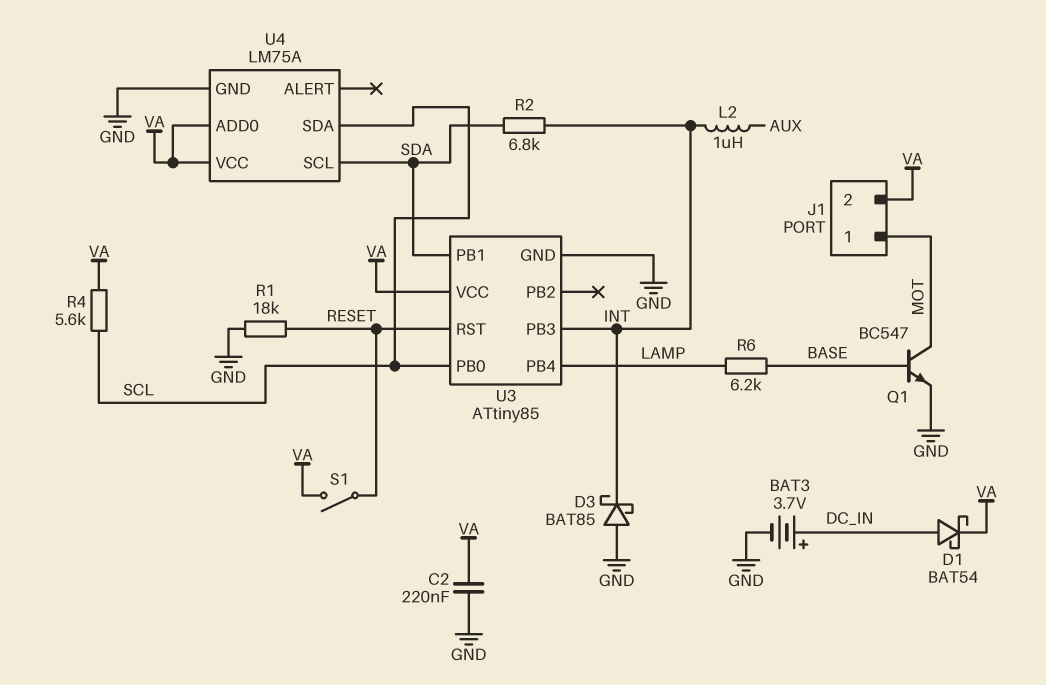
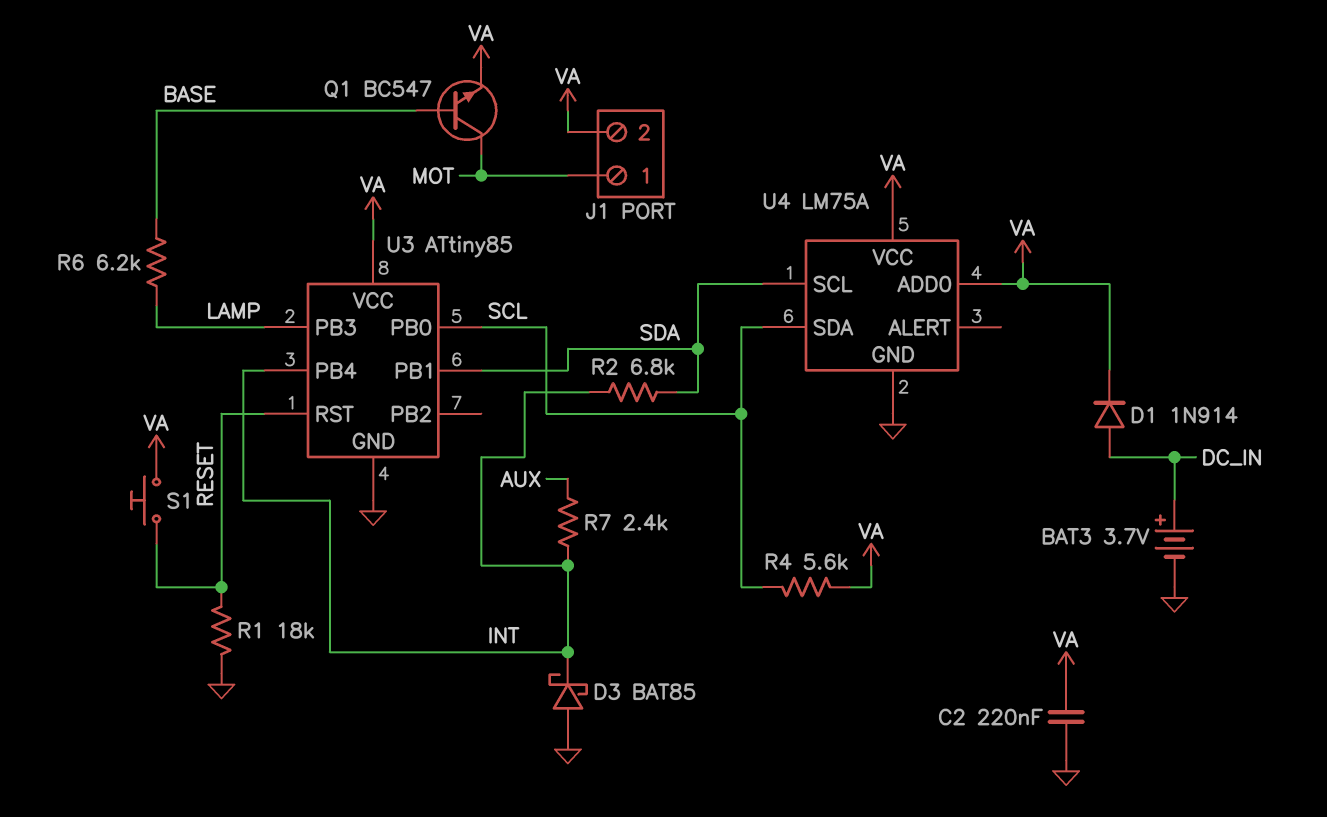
D1: schottky BAT54 (A DC_IN, K VA) -> diode 1N914 (A DC_IN, K VA)
L2: 1uH (AUX, INT) -> none
Q1: NPN BC547 (B BASE, C MOT, E GND) -> NPN BC547 (B BASE, C MOT, E VA)
R7: none -> 2.4k (AUX, INT)
S1: switch (RESET, VA) -> button (RESET, VA)
U3 pin PB3: INT -> LAMP
U3 pin PB4: LAMP -> INT

